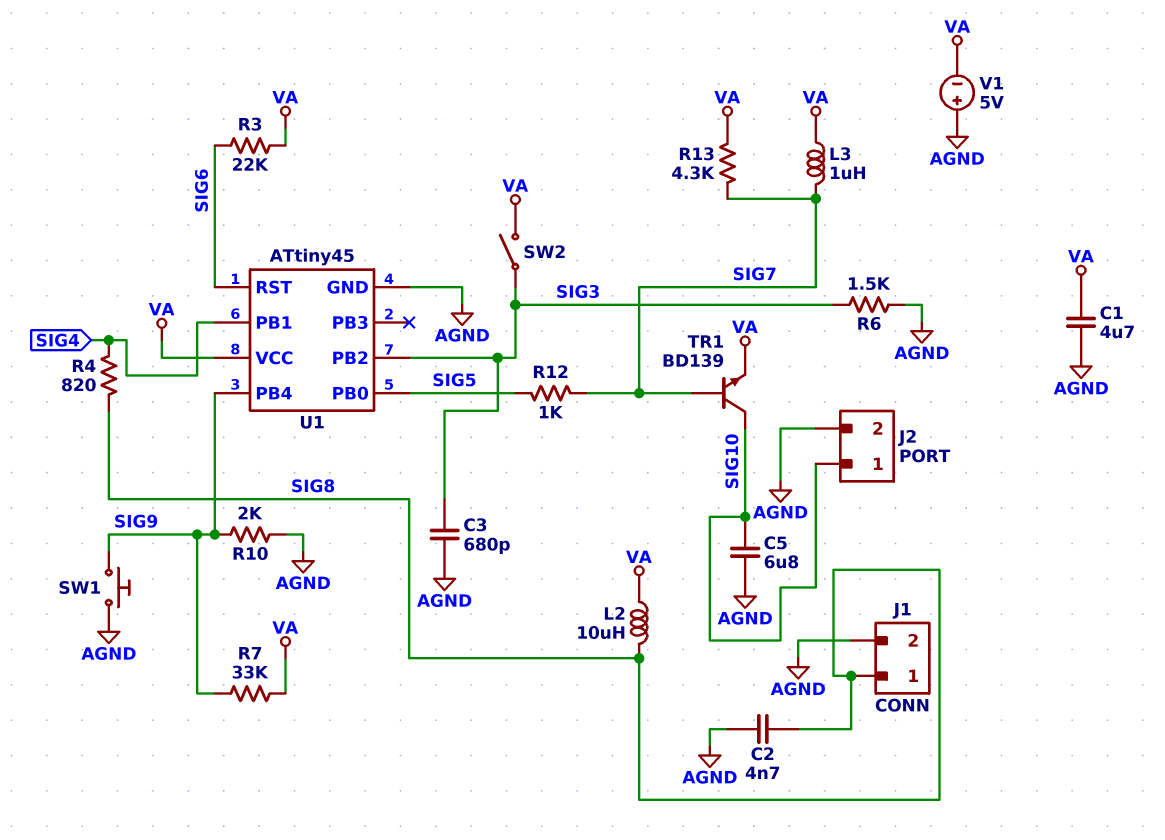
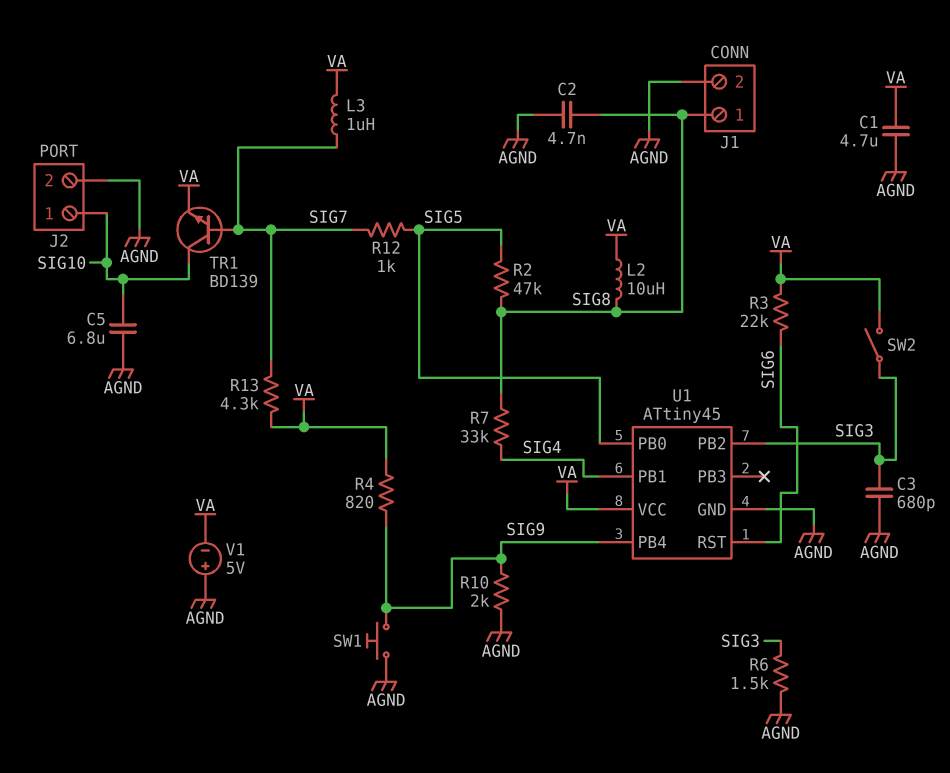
R2: none -> 47k (SIG5, SIG8)
R4: 820 (SIG4, SIG8) -> 820 (SIG9, VA)
R7: 33k (SIG9, VA) -> 33k (SIG4, SIG8)

